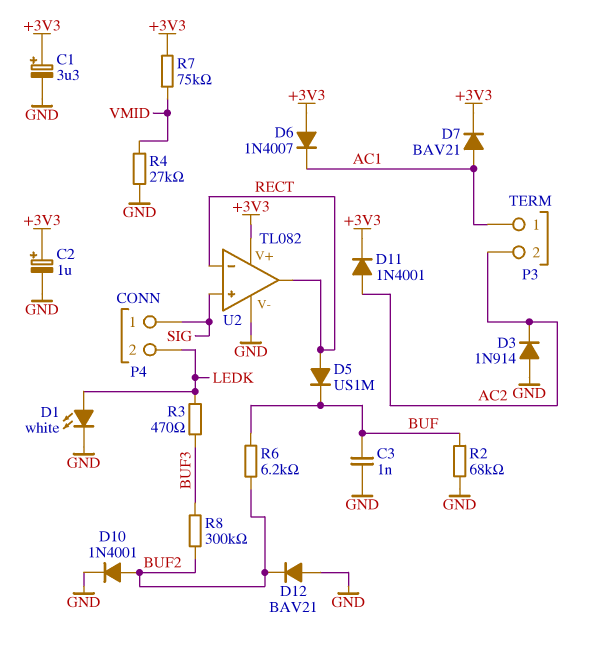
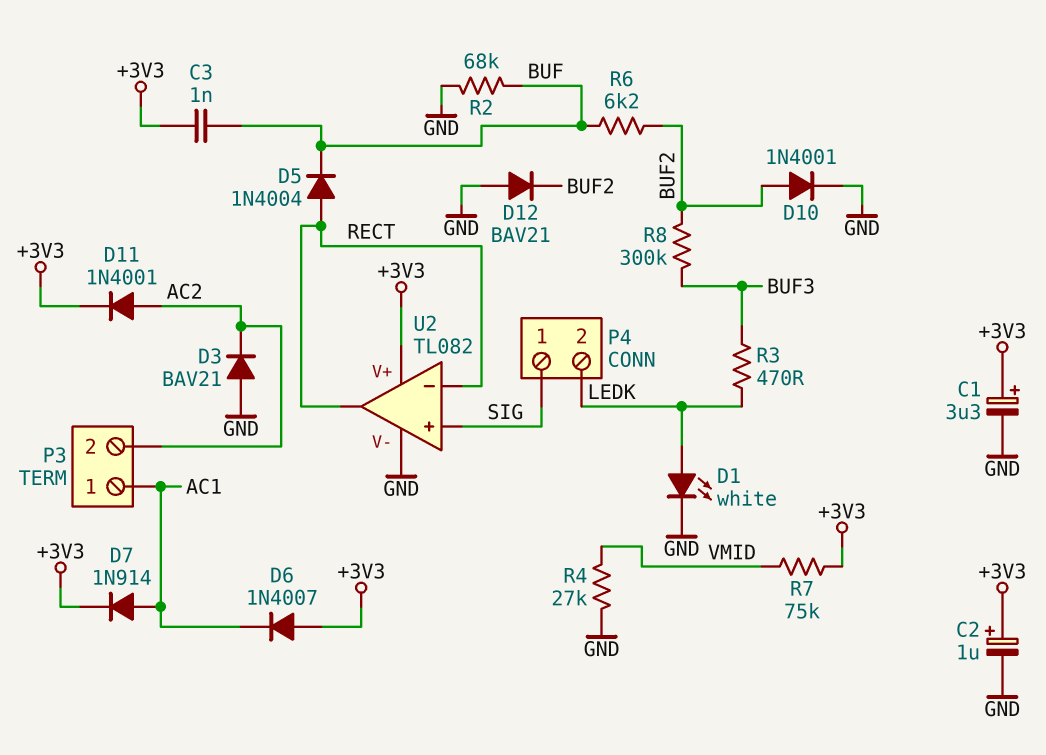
C3: 1nF (BUF, GND) -> 1nF (+3V3, BUF)
D3: diode 1N914 (A GND, K AC2) -> diode BAV21 (A GND, K AC2)
D5: diode US1M (A RECT, K BUF) -> diode 1N4004 (A RECT, K BUF)
D7: diode BAV21 (A AC1, K +3V3) -> diode 1N914 (A AC1, K +3V3)

